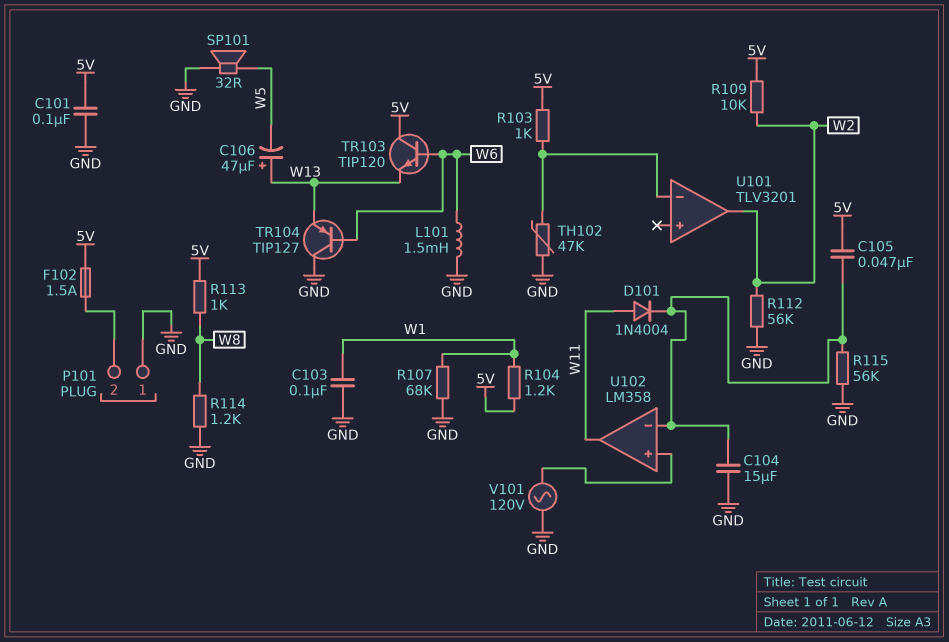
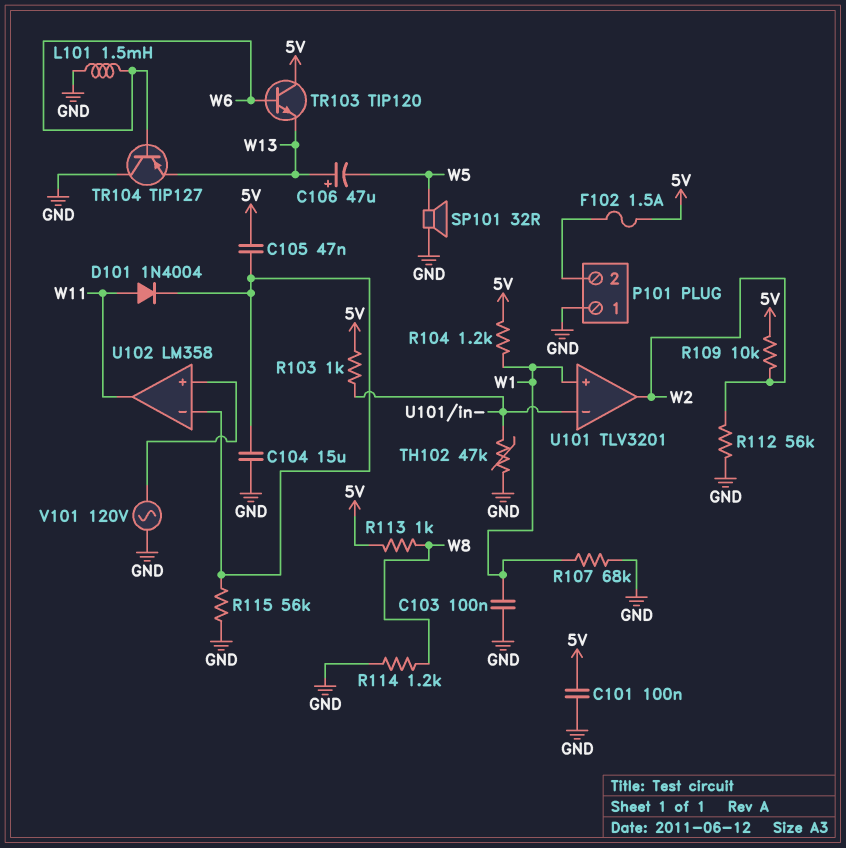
U101 pin in+: none -> W1

